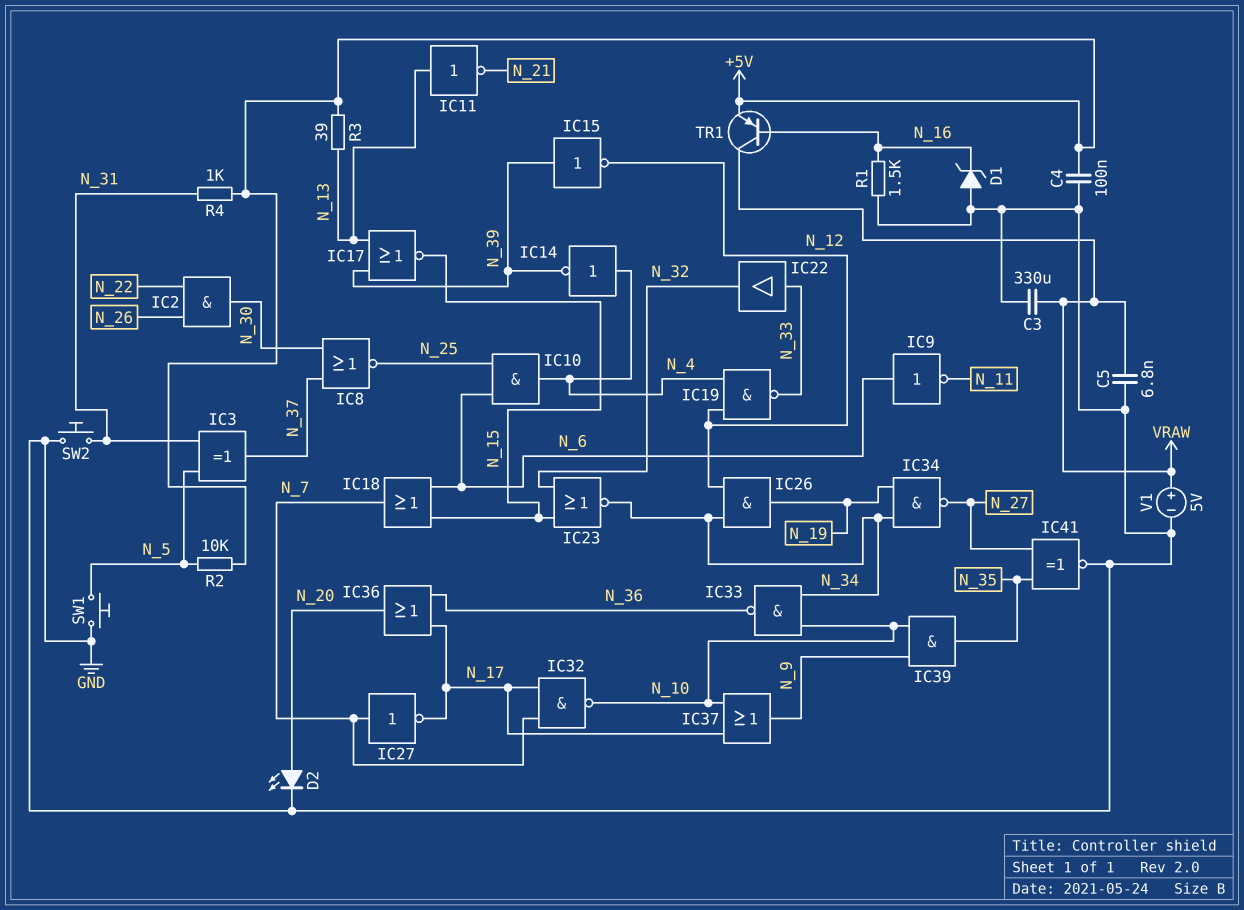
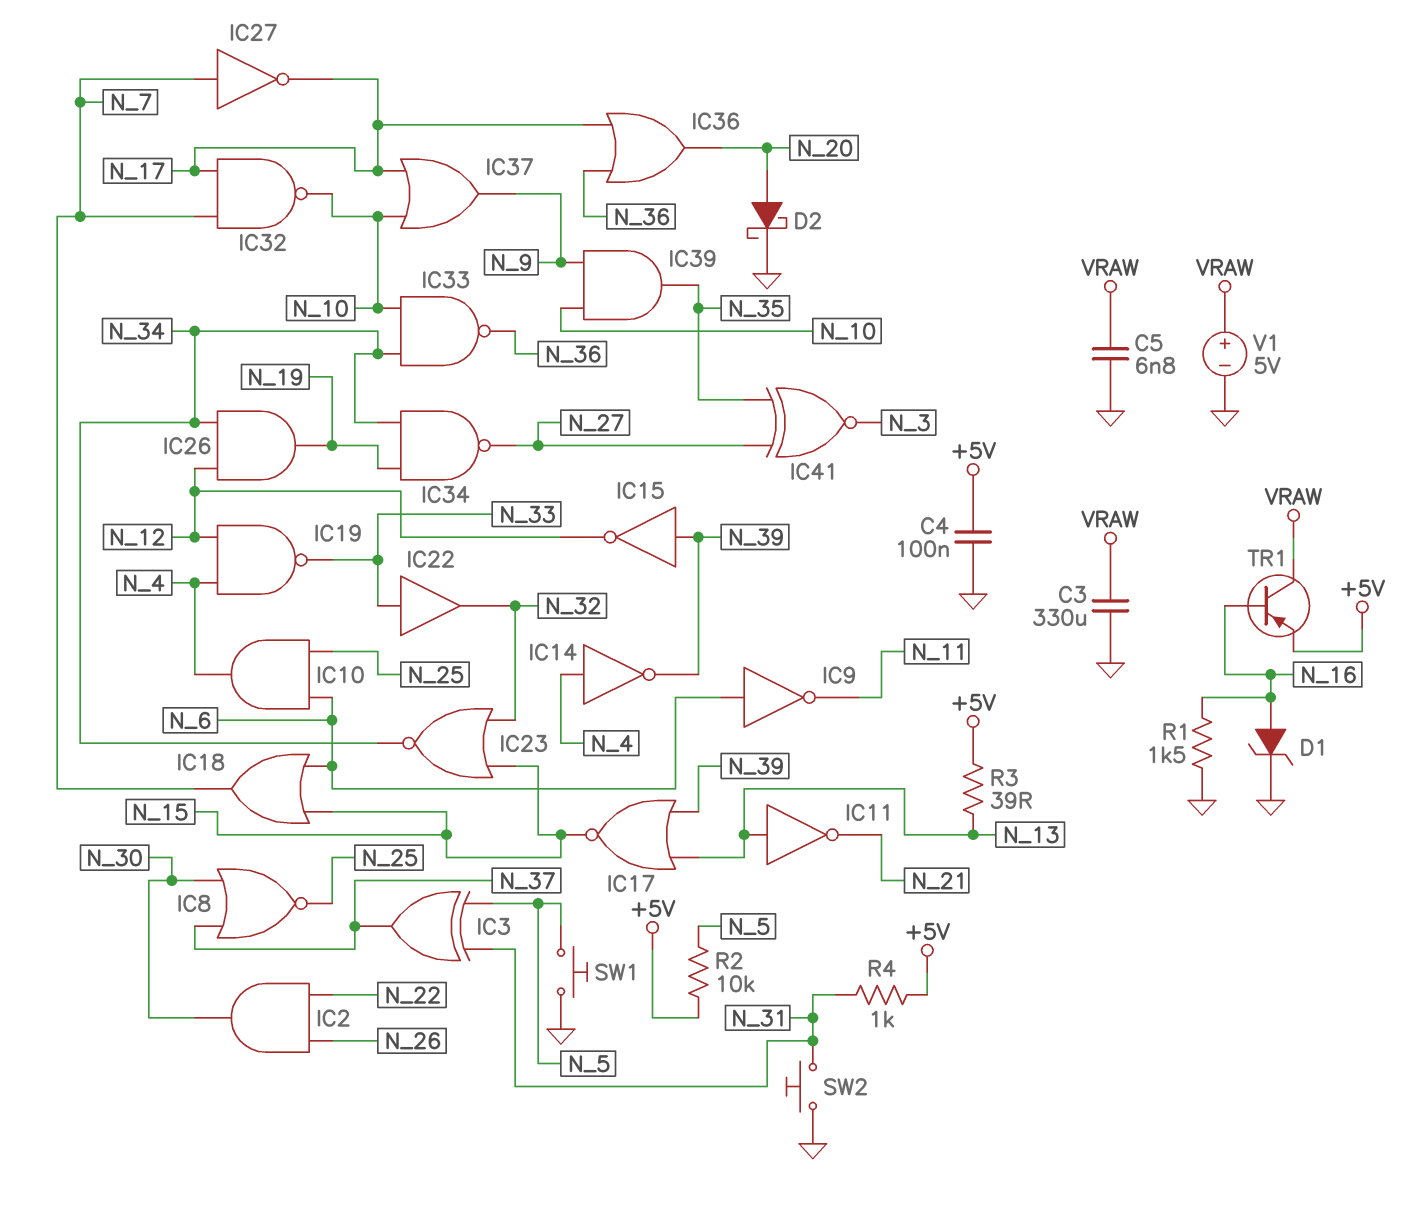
D1: zener (A GND, K N_16) -> zener (A N_16, K GND)
D2: LED (A N_20, K GND) -> schottky (A N_20, K GND)
IC41: XNOR (in N_27, in N_35, out GND) -> XNOR (in N_27, in N_35, out N_3)

